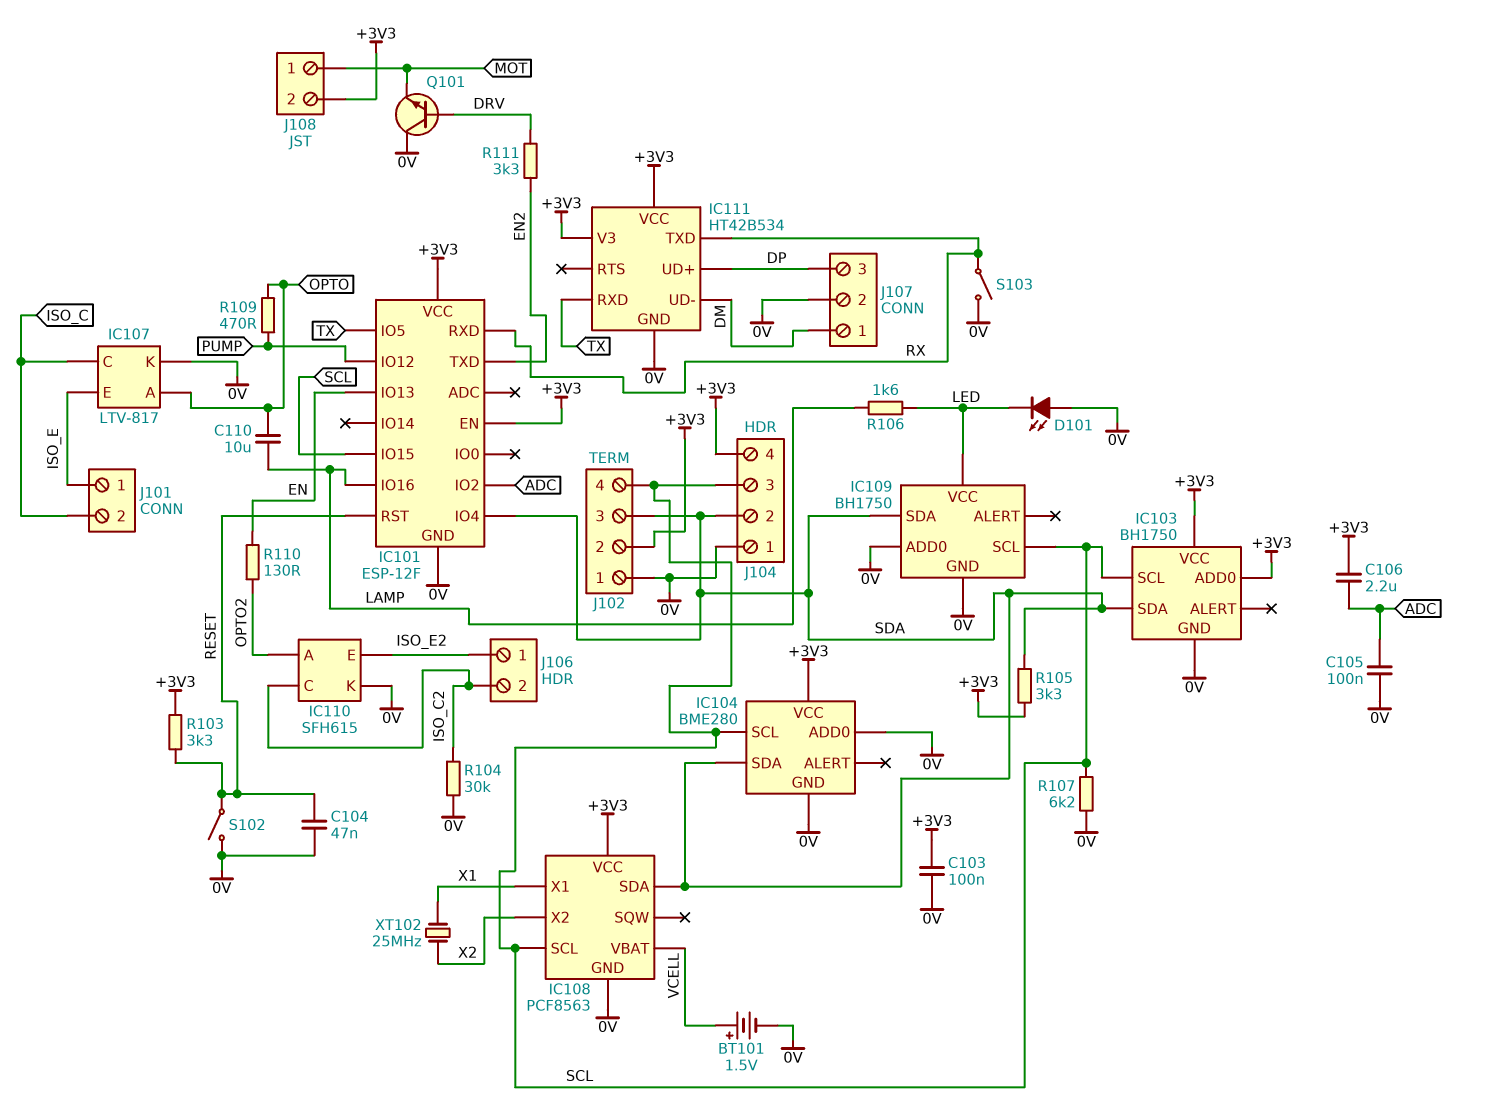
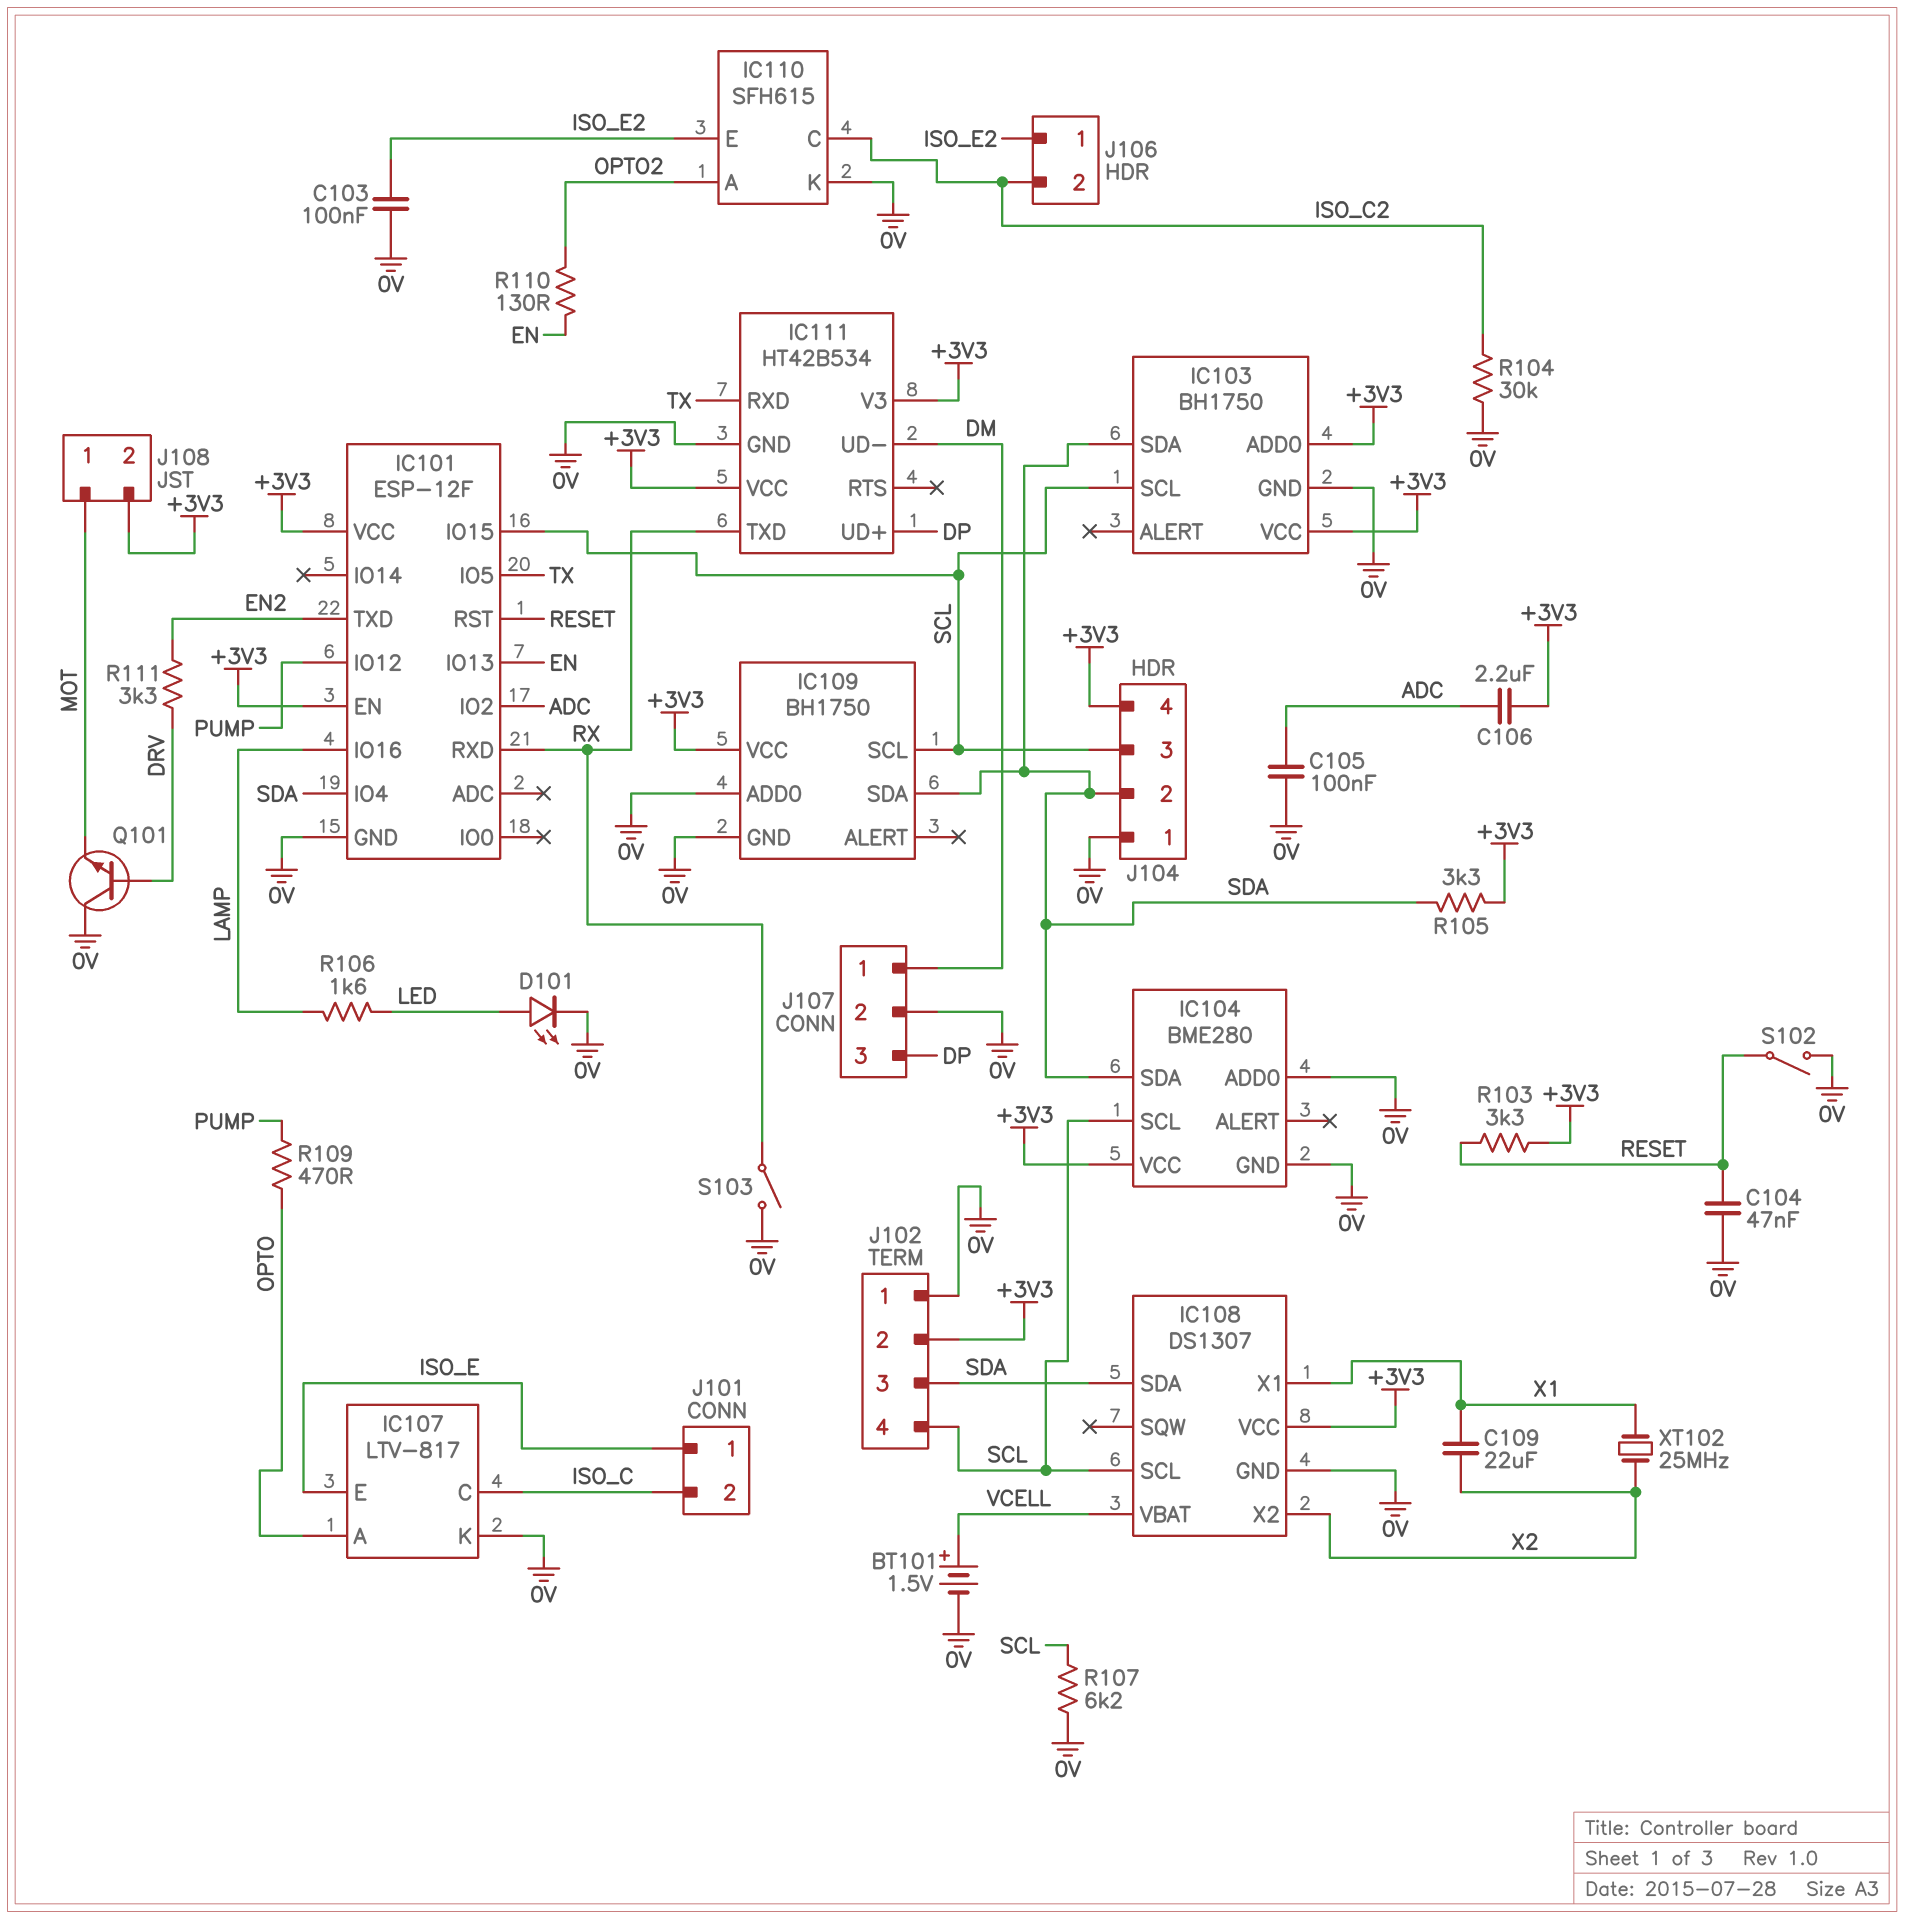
C103: 100nF (+3V3, 0V) -> 100nF (0V, ISO_E2)
C109: none -> 22uF (X1, X2)
C110: 10uF (LAMP, OPTO) -> none
D101: LED (A 0V, K LED) -> LED (A LED, K 0V)
IC108: PCF8563 -> DS1307
IC109 pin VCC: LED -> +3V3

